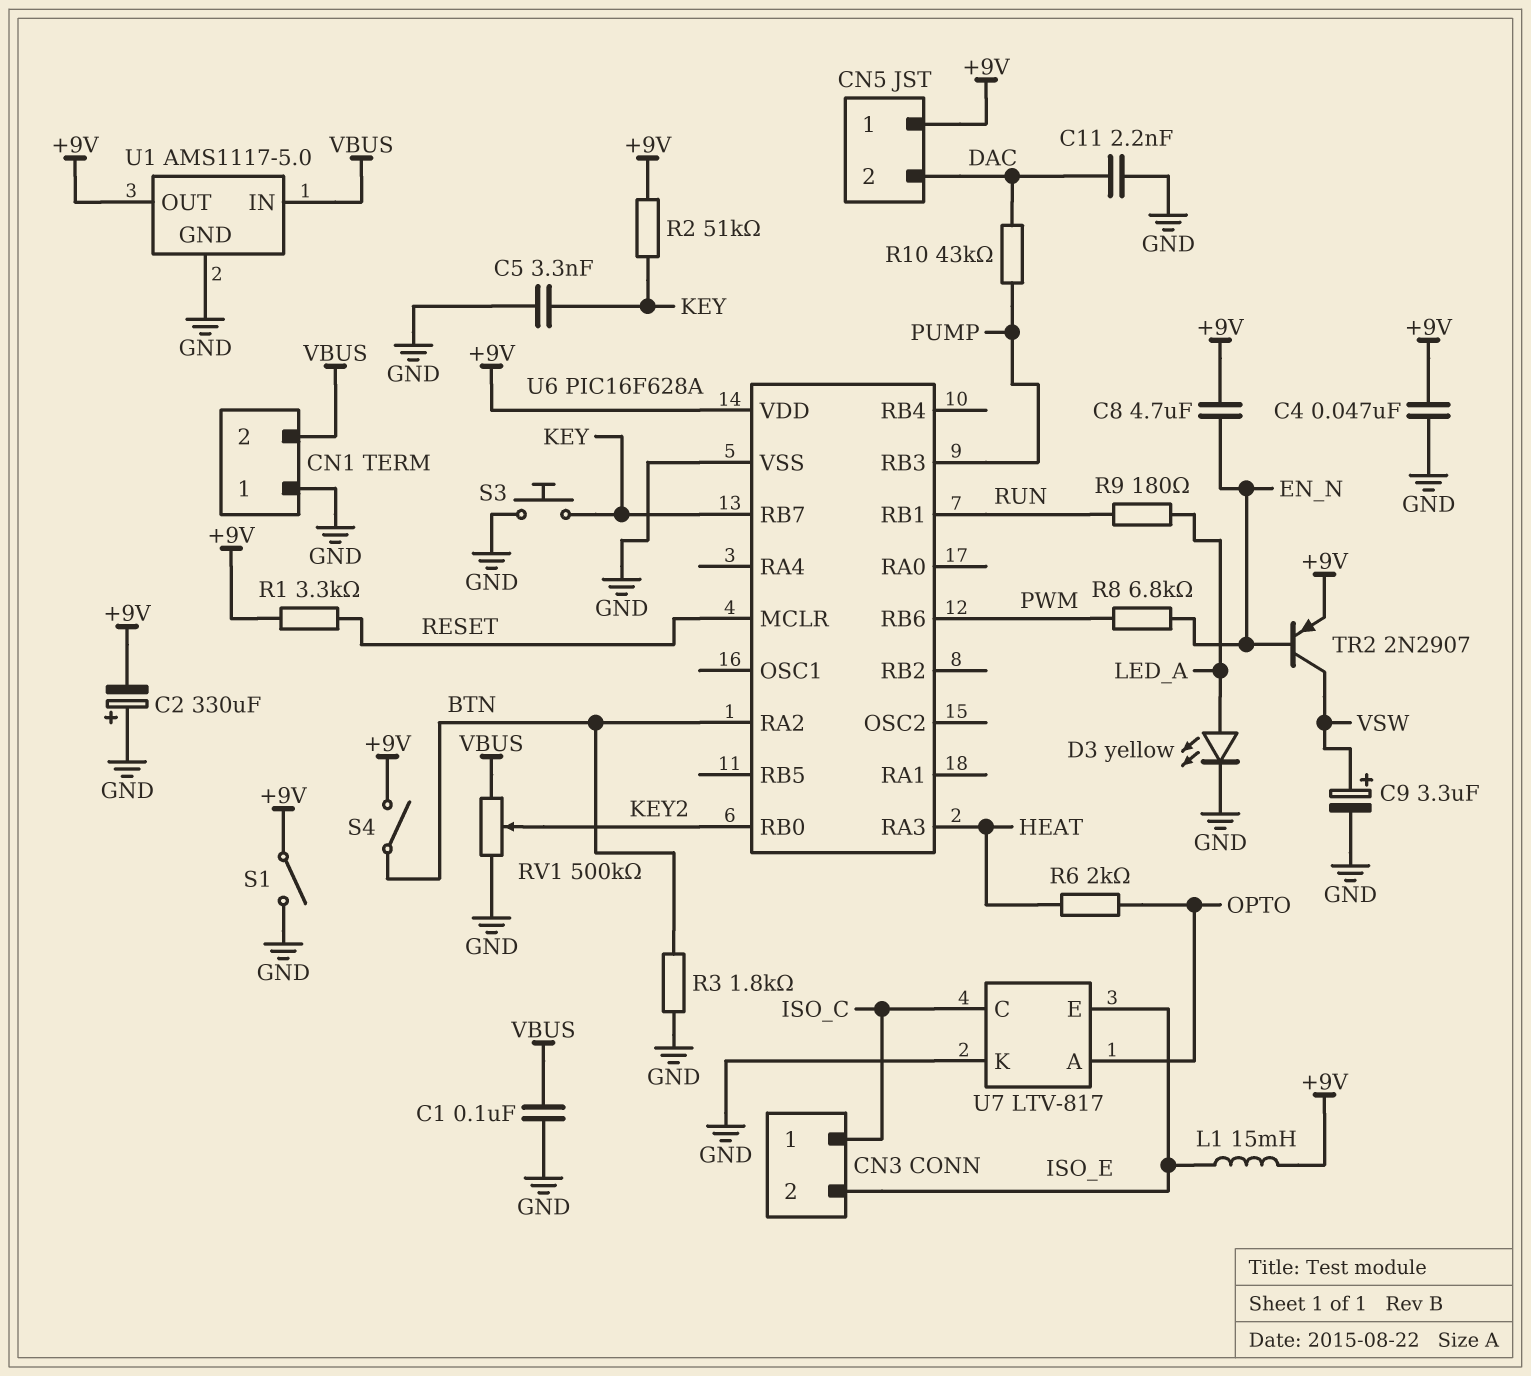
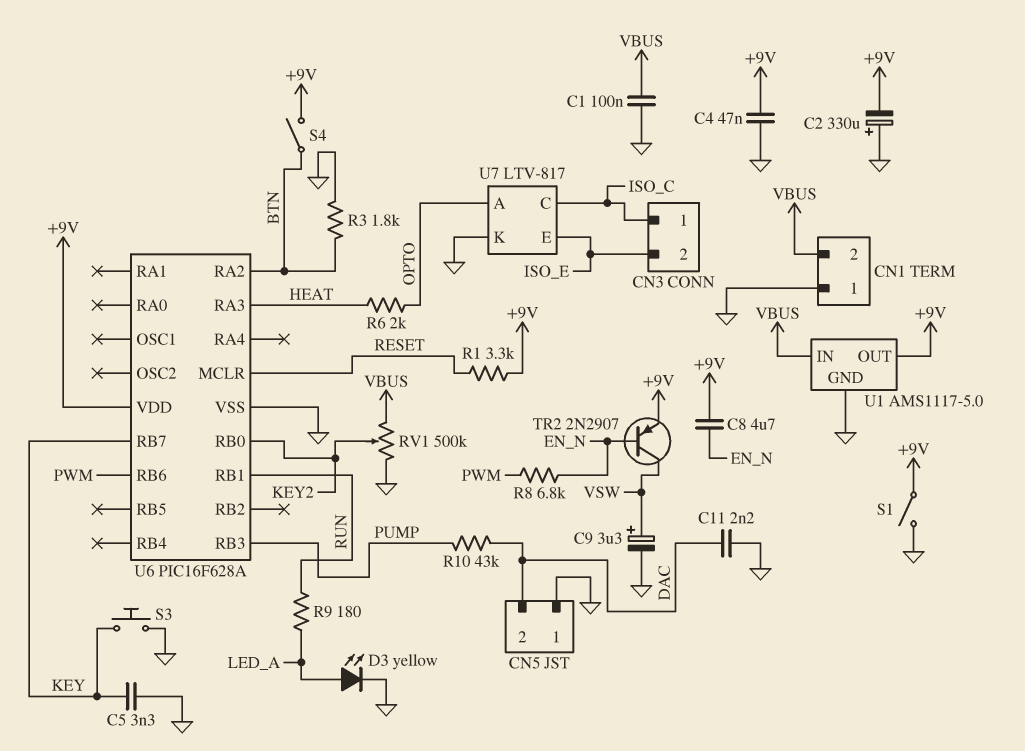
CN5 pin 1: +9V -> GND
L1: 15mH (+9V, ISO_E) -> none
R2: 51k (+9V, KEY) -> none

